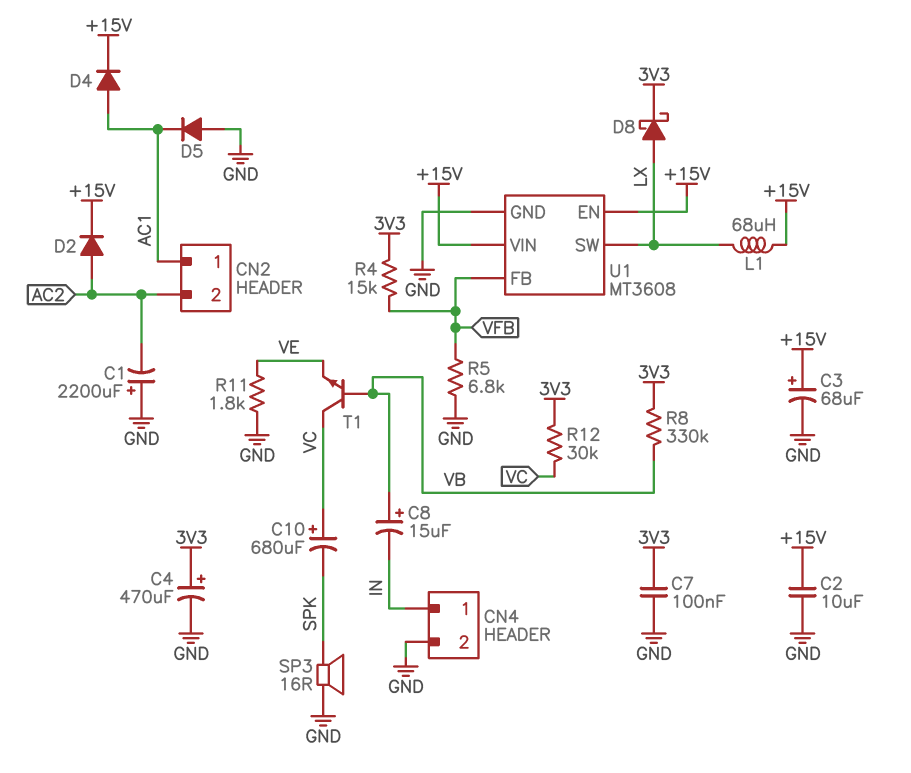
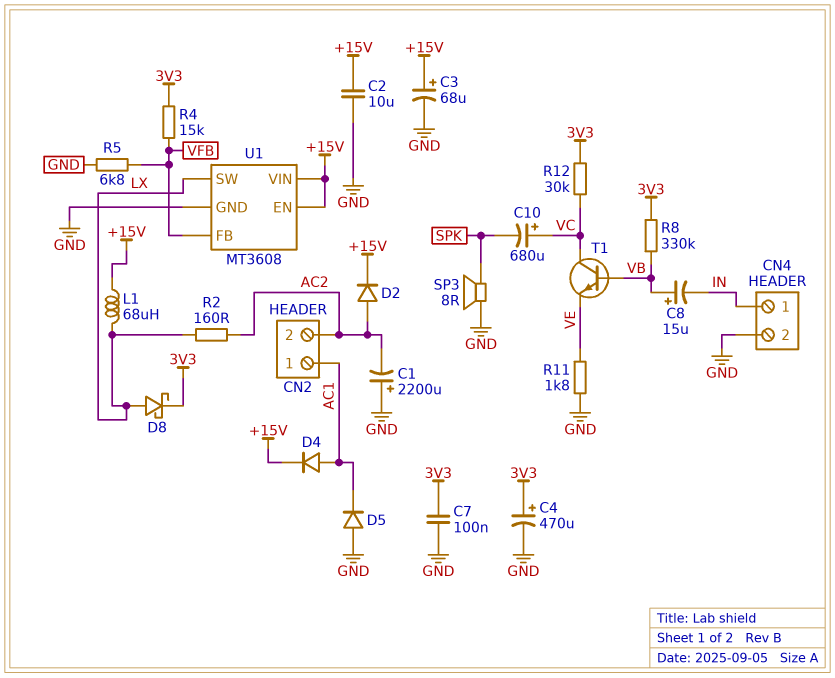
R2: none -> 160 (AC2, LX)
SP3: speaker 16R (GND, SPK) -> speaker 8R (GND, SPK)

